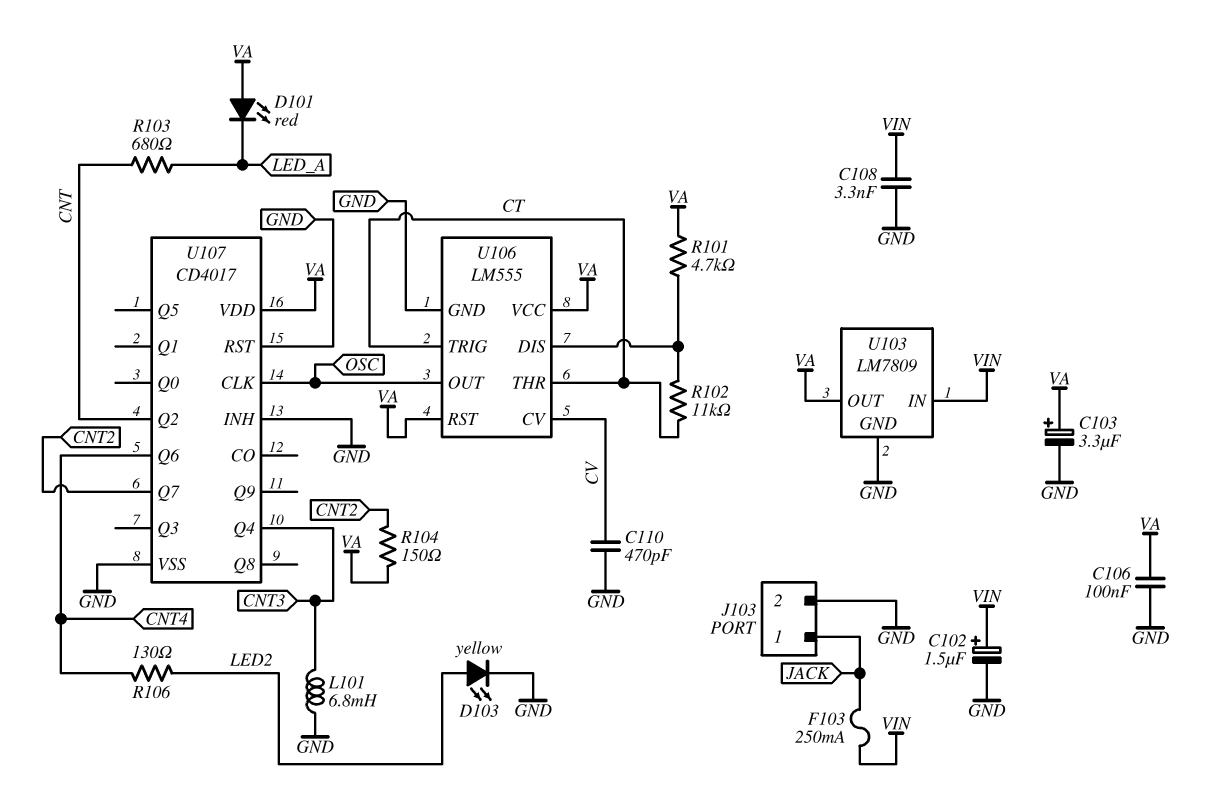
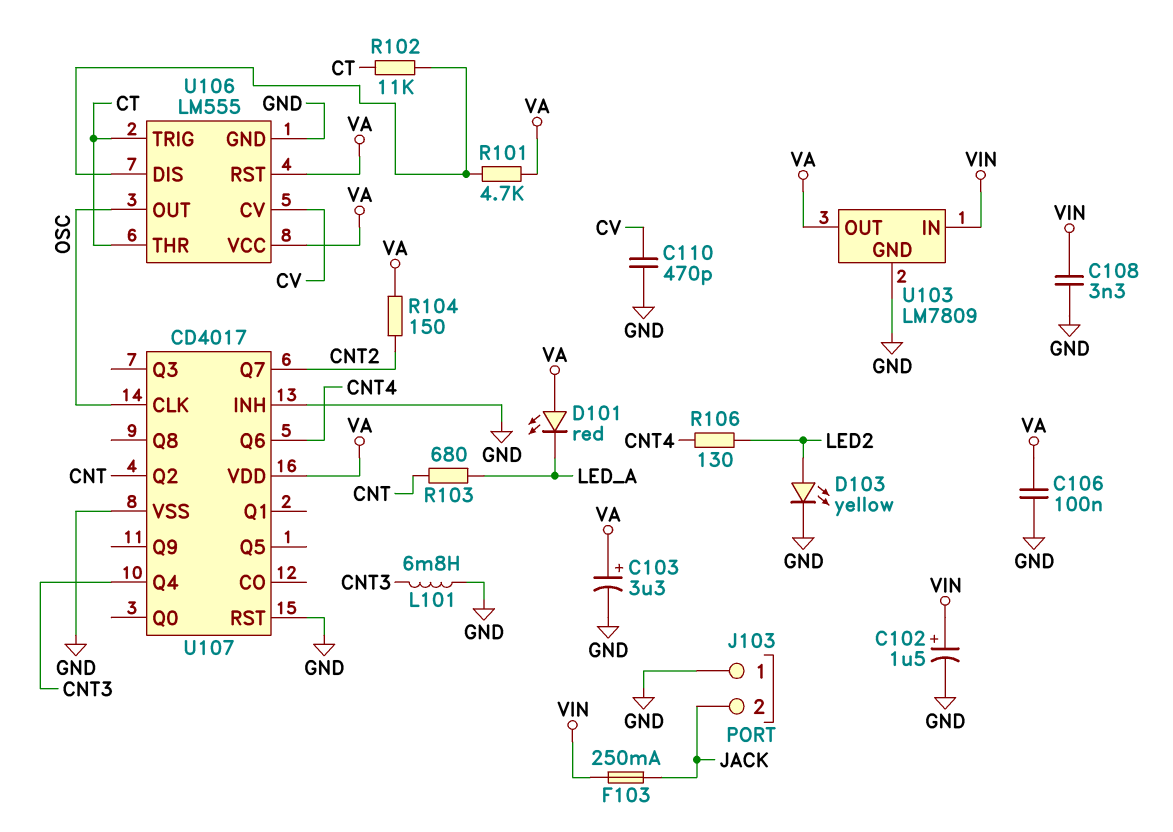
J103 pin 1: JACK -> GND
J103 pin 2: GND -> JACK

